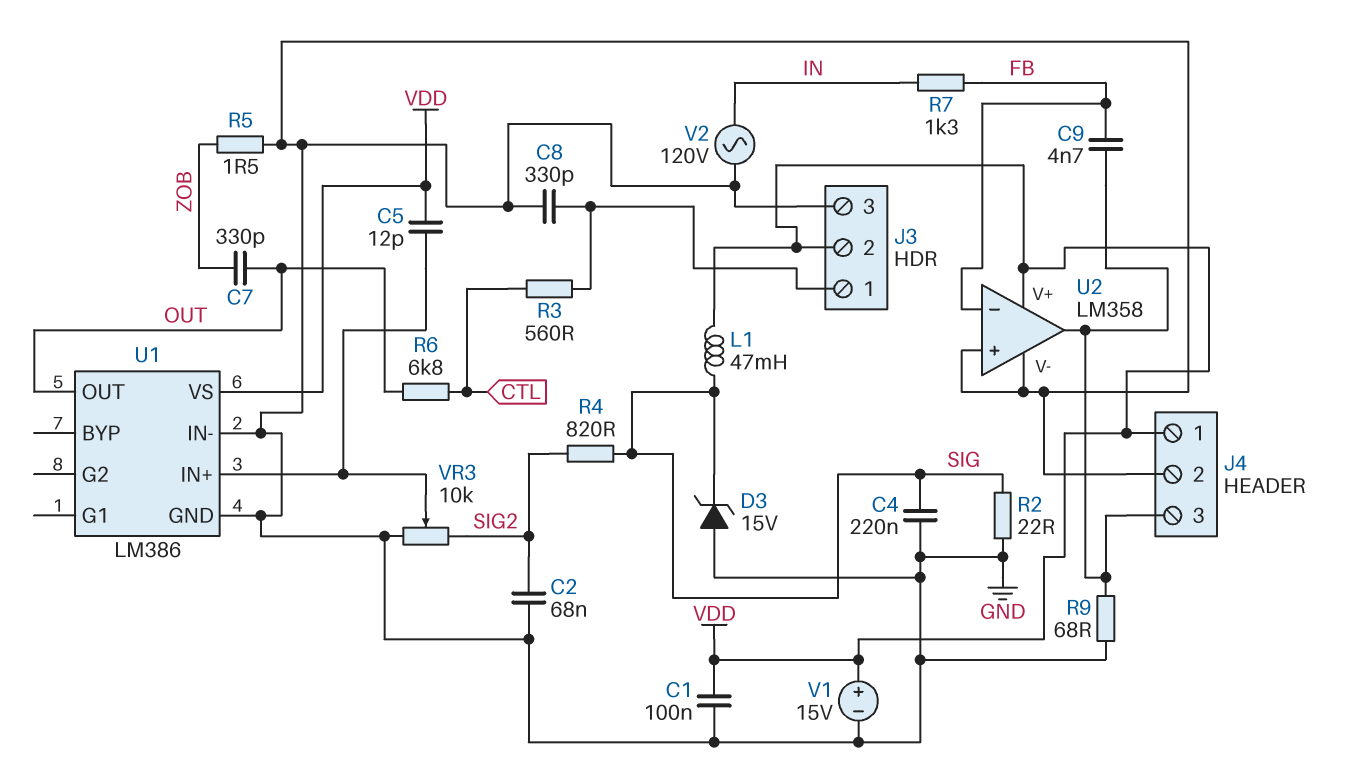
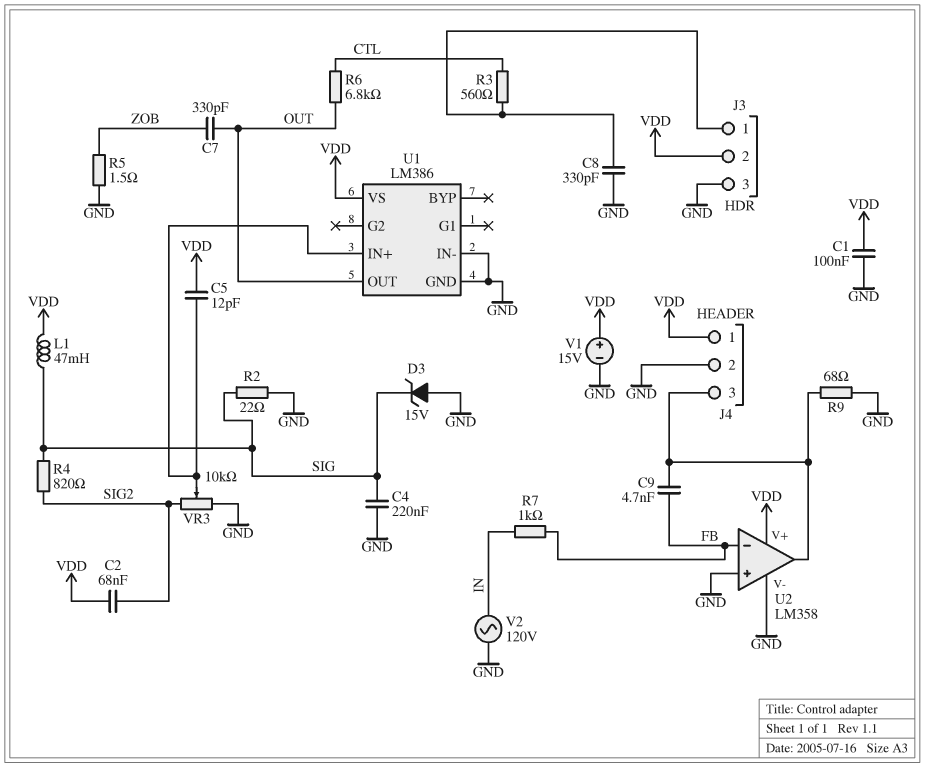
C2: 68nF (GND, SIG2) -> 68nF (SIG2, VDD)
R7: 1.3k (FB, IN) -> 1k (FB, IN)

